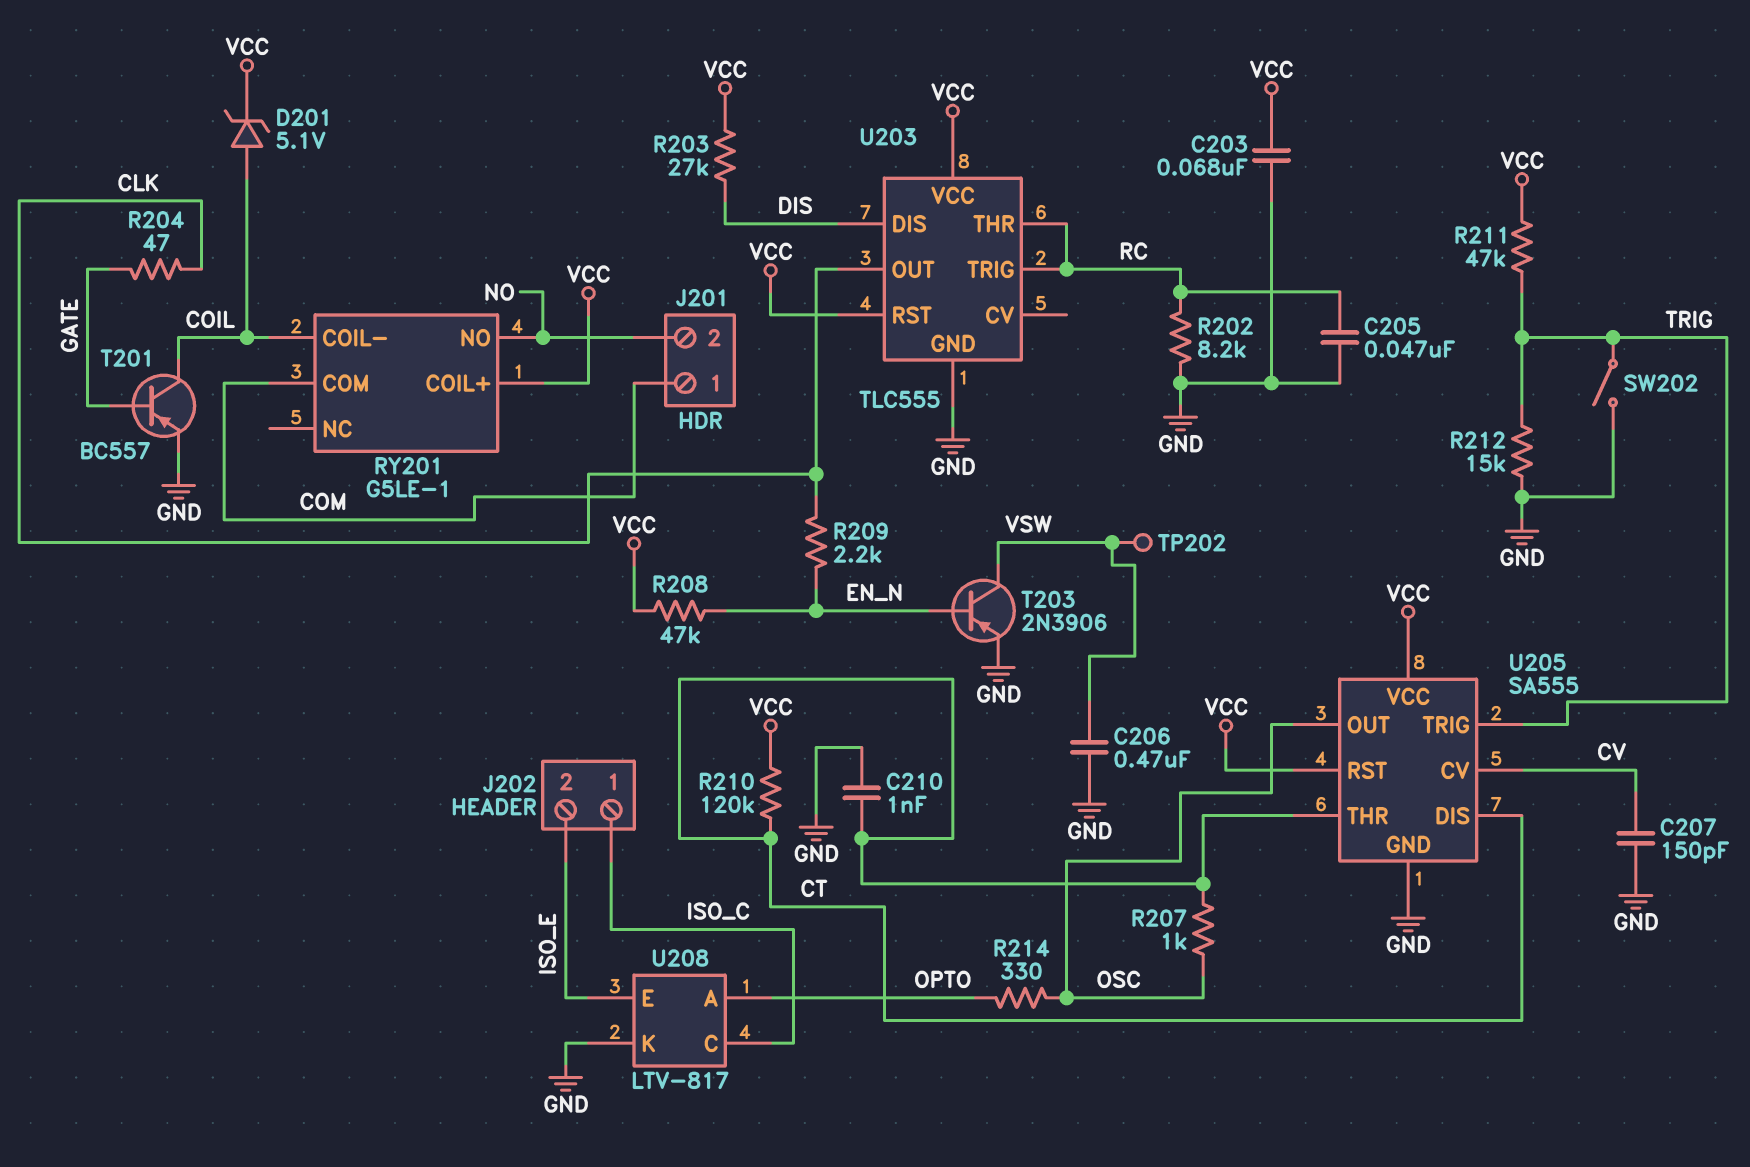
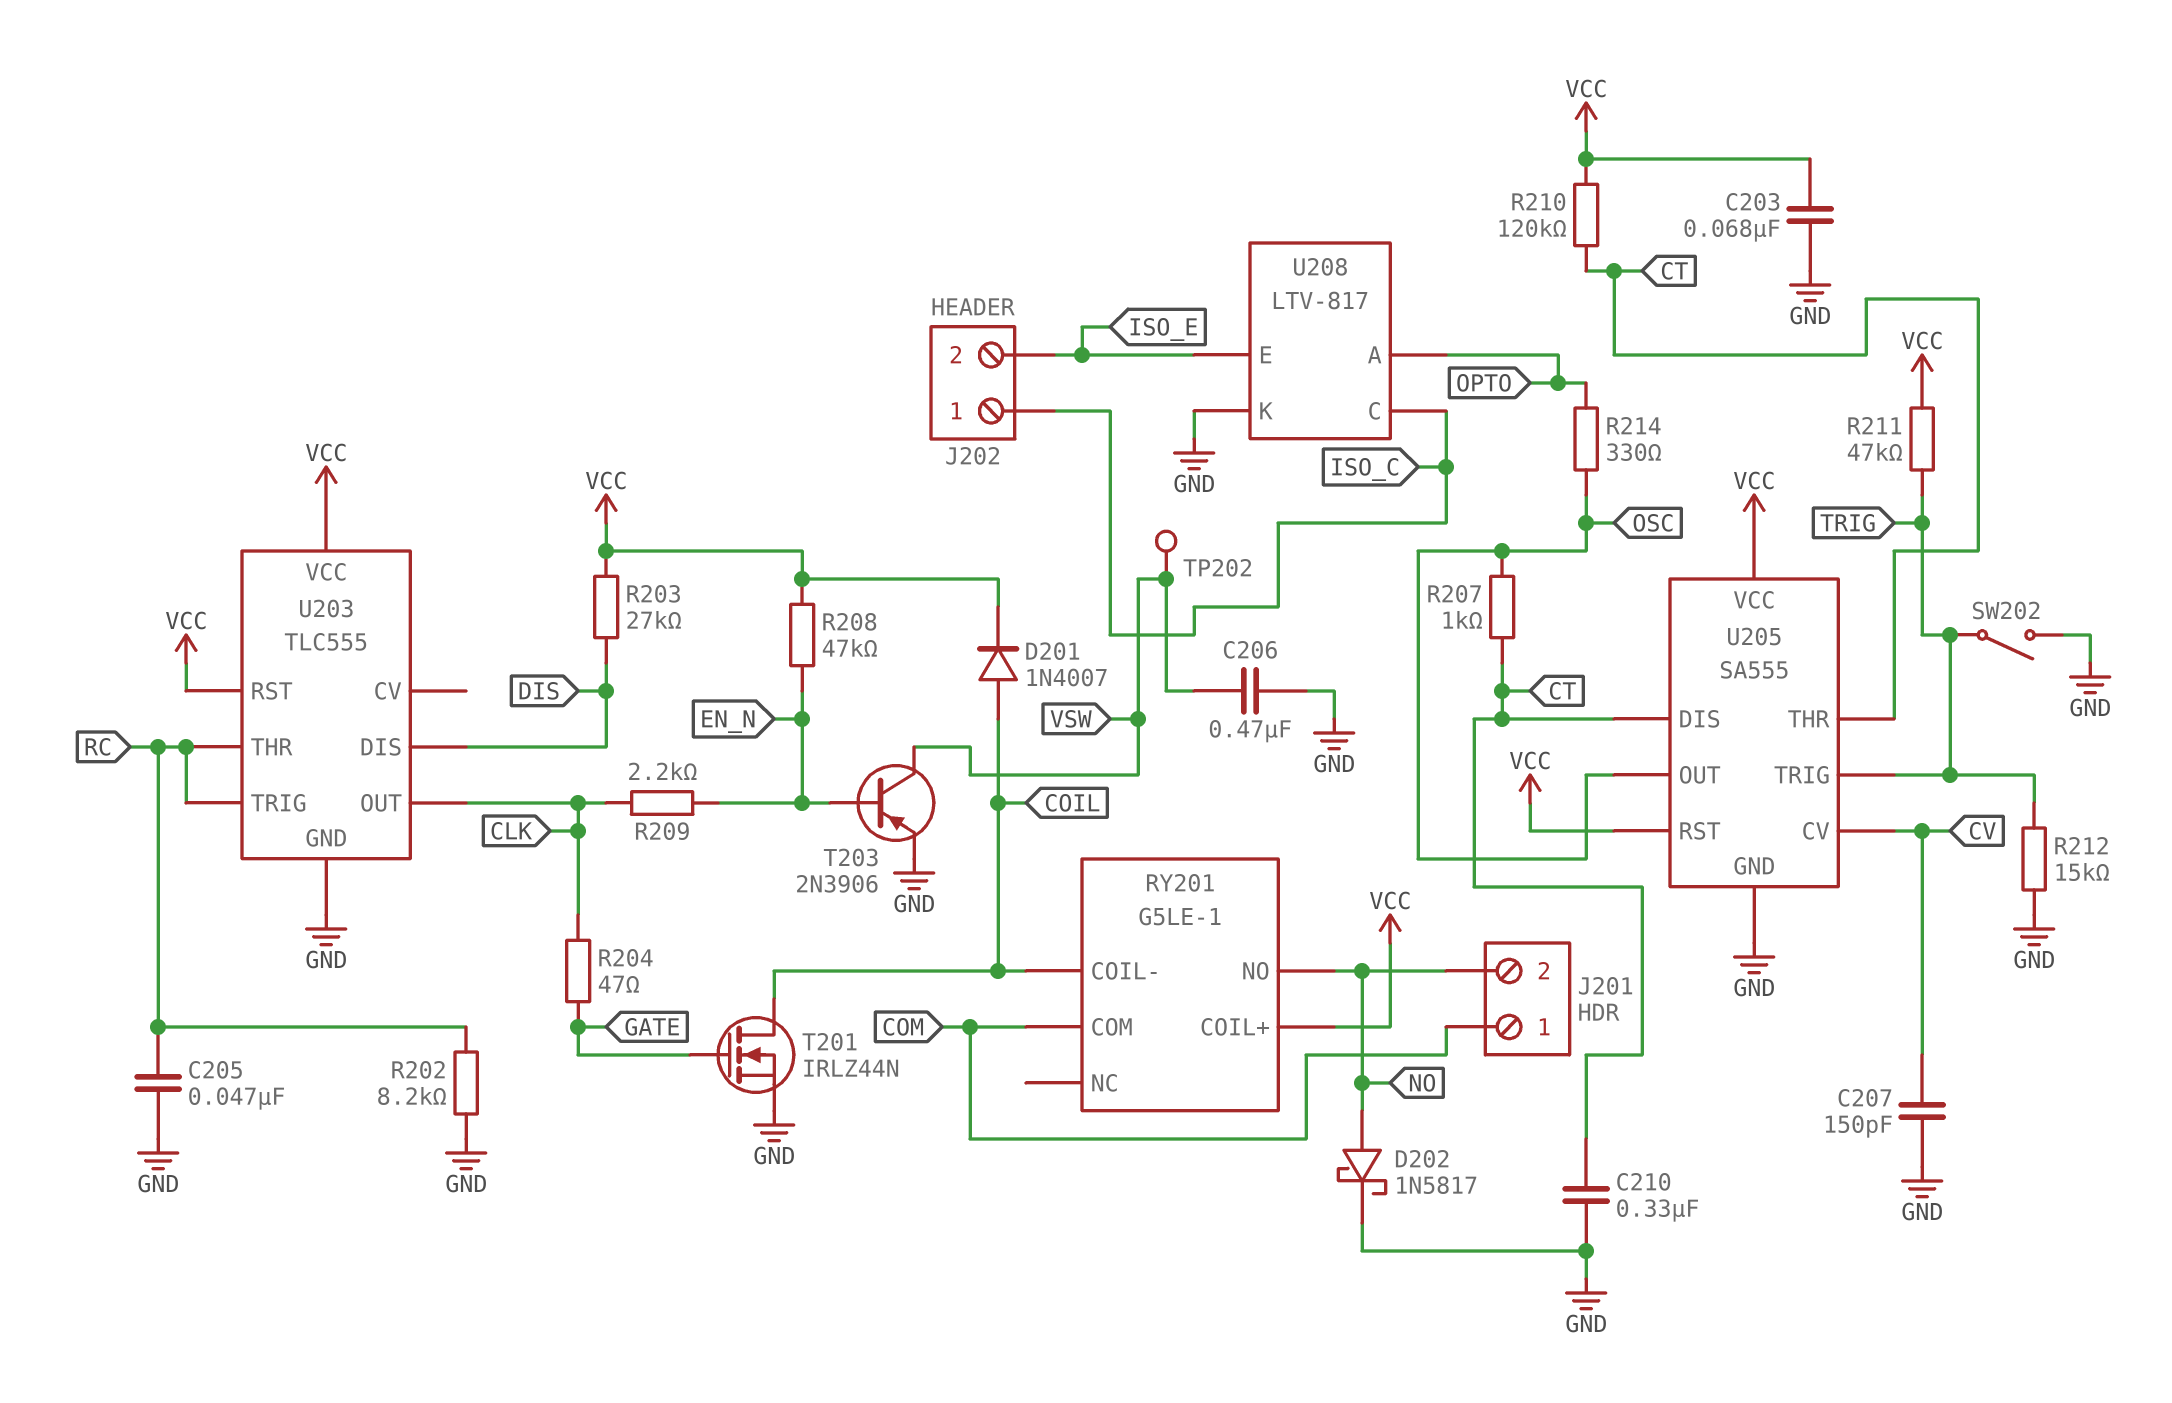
C210: 1nF (CT, GND) -> 330nF (CT, GND)
D201: zener 5.1V (A COIL, K VCC) -> diode 1N4007 (A COIL, K VCC)
D202: none -> schottky 1N5817 (A NO, K GND)
T201: PNP BC557 (B GATE, C COIL, E GND) -> NMOS IRLZ44N (G GATE, D COIL, S GND)

